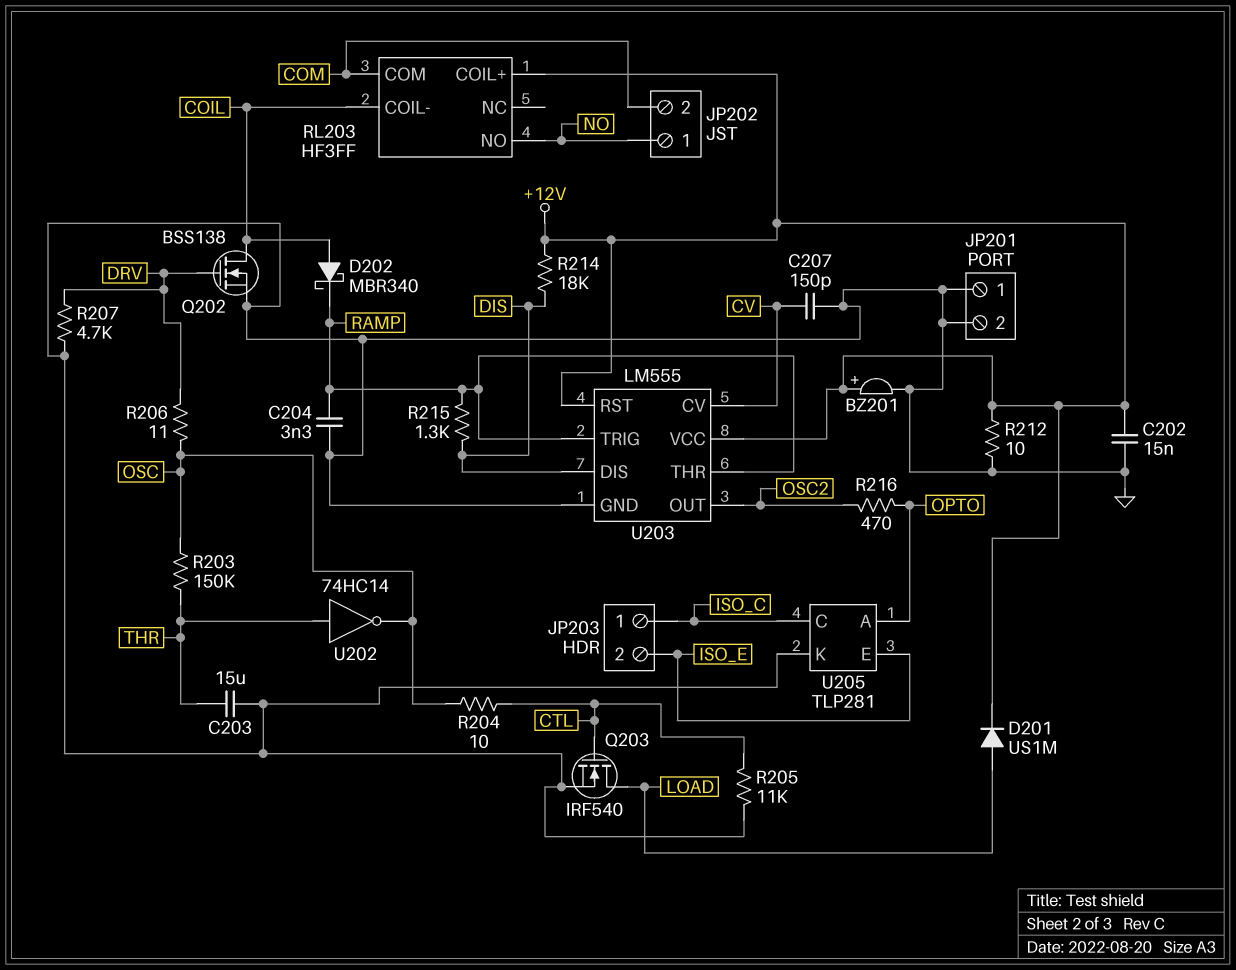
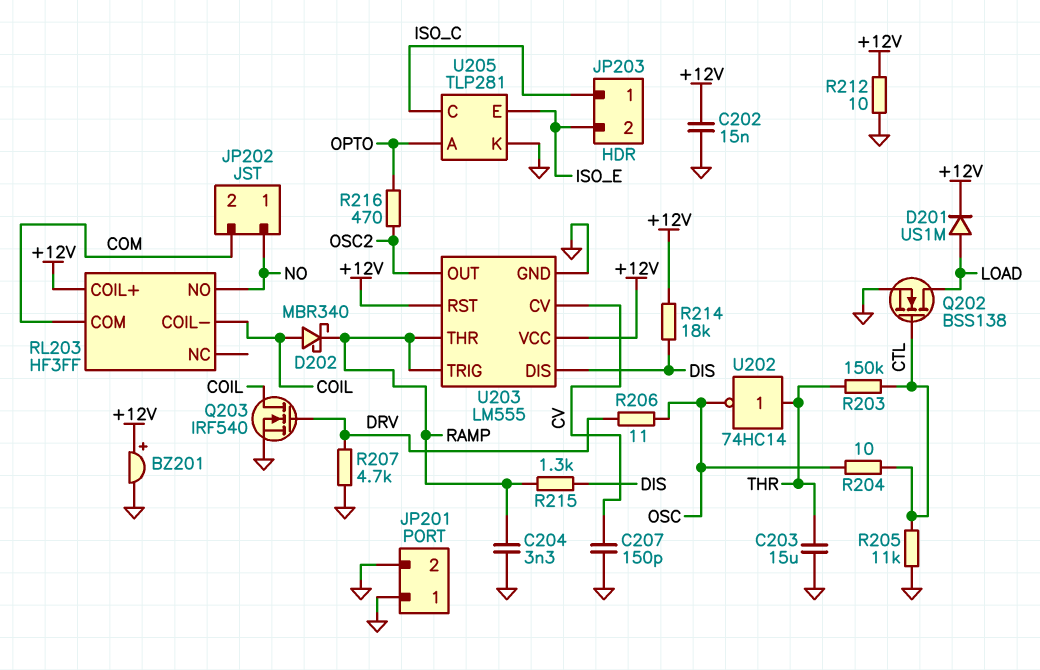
Q202: NMOS BSS138 (G DRV, D COIL, S GND) -> NMOS BSS138 (G CTL, D LOAD, S GND)
Q203: NMOS IRF540 (G CTL, D LOAD, S GND) -> NMOS IRF540 (G DRV, D COIL, S GND)
R203: 150k (OSC, THR) -> 150k (CTL, THR)

